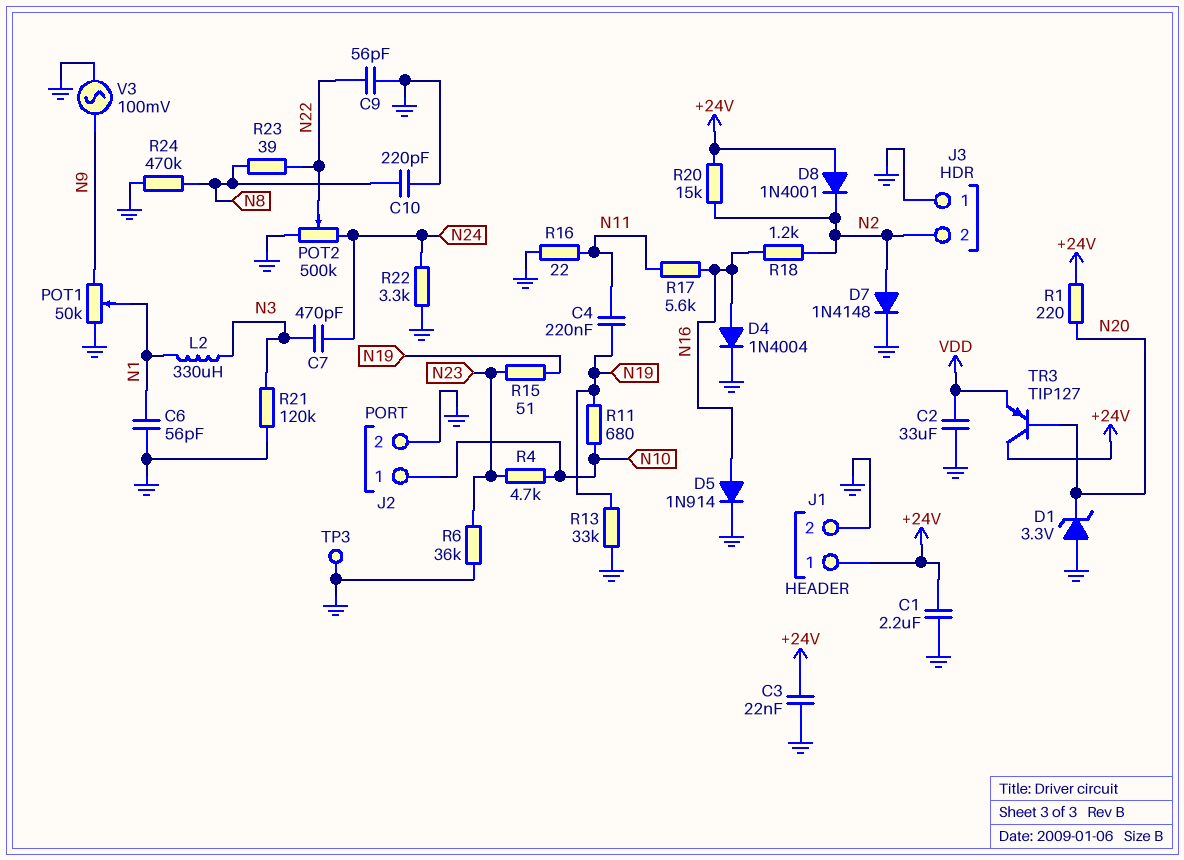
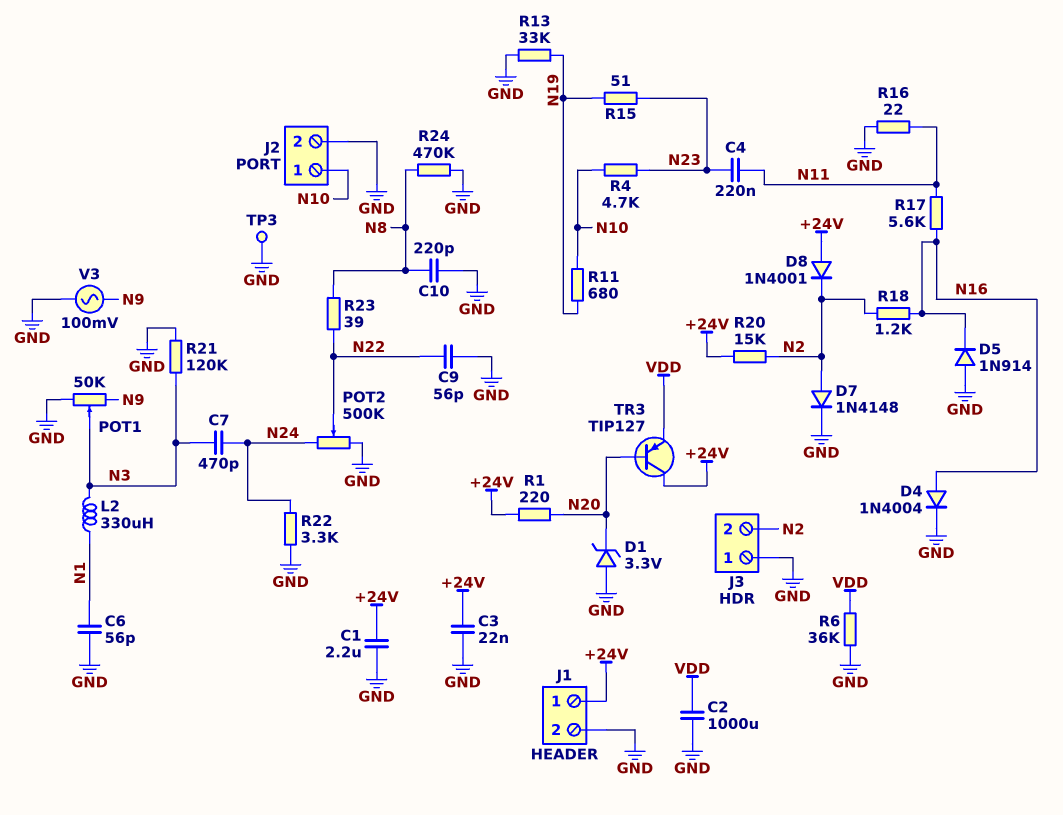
C2: 33uF (GND, VDD) -> 1000uF (GND, VDD)
C4: 220nF (N11, N19) -> 220nF (N11, N23)
D5: diode 1N914 (A N16, K GND) -> diode 1N914 (A GND, K N16)
POT1: 50k (GND, N9, wiper N1) -> 50k (GND, N9, wiper N3)
R6: 36k (GND, N23) -> 36k (GND, VDD)

